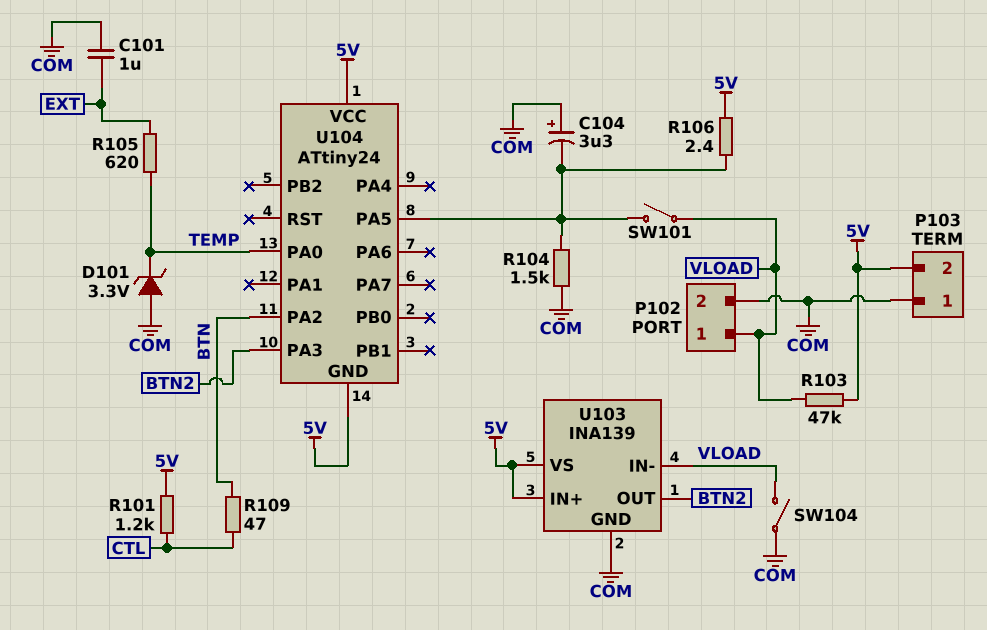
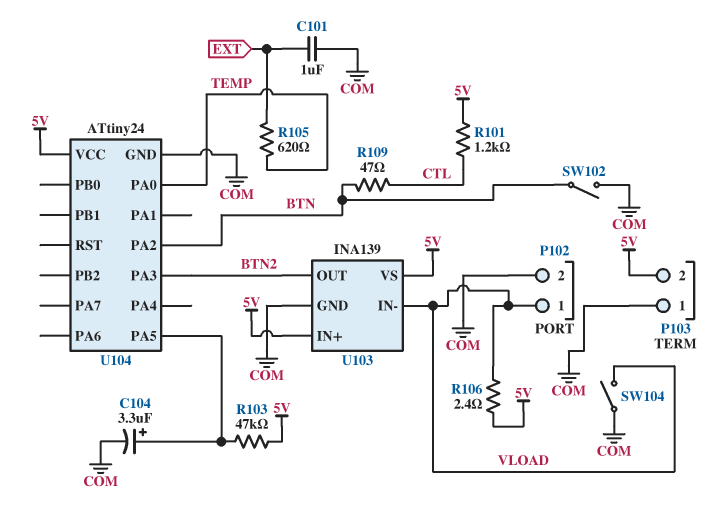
C104: 3.3uF (plus COM, minus U104/PA5) -> 3.3uF (plus U104/PA5, minus COM)
D101: zener 3.3V (A COM, K TEMP) -> none
R103: 47k (5V, VLOAD) -> 47k (5V, U104/PA5)
R104: 1.5k (COM, U104/PA5) -> none
R106: 2.4 (5V, U104/PA5) -> 2.4 (5V, VLOAD)
SW101: switch (U104/PA5, VLOAD) -> none
SW102: none -> switch (BTN, COM)
U104 pin GND: 5V -> COM

